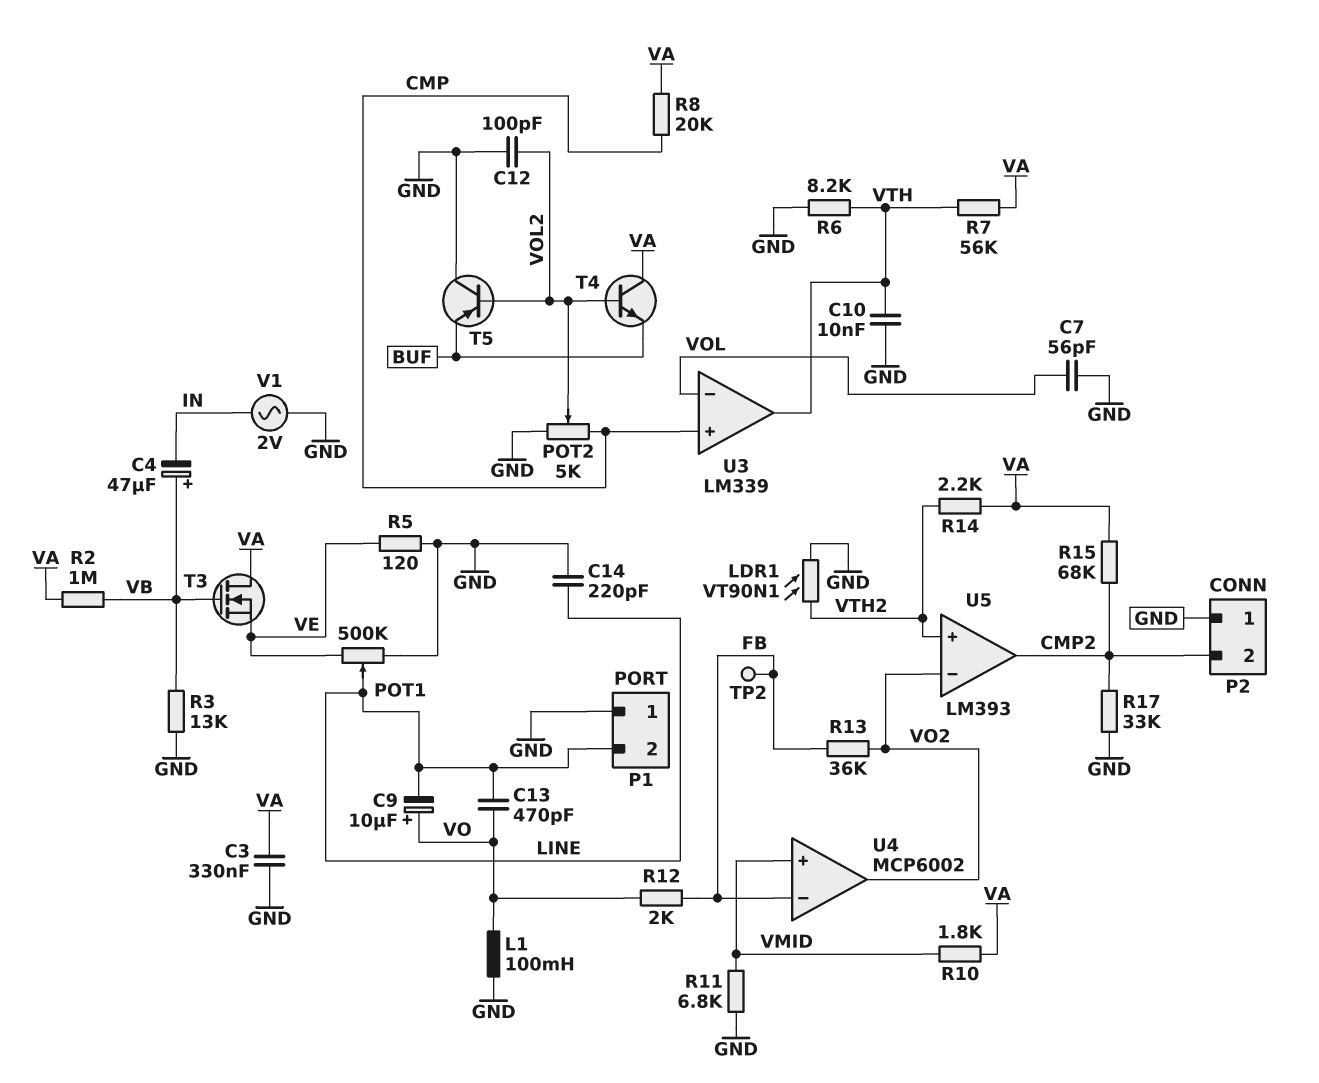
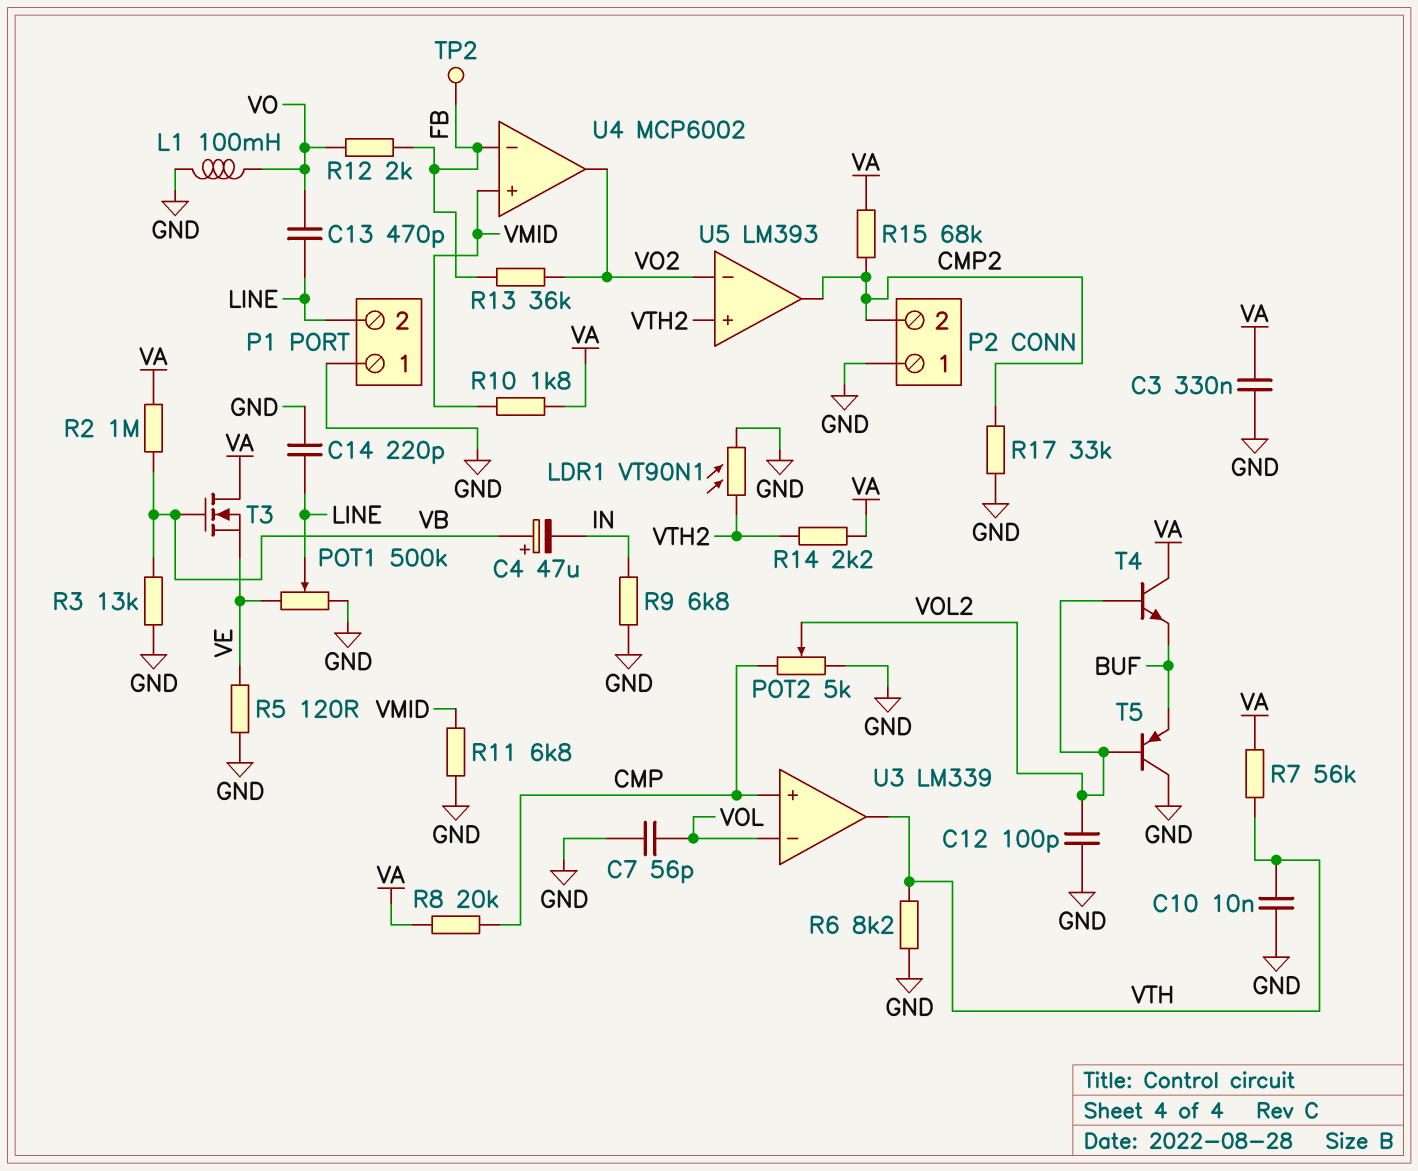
C9: 10uF (plus VO, minus LINE) -> none
R9: none -> 6.8k (GND, IN)
V1: AC 2V (GND, IN) -> none

